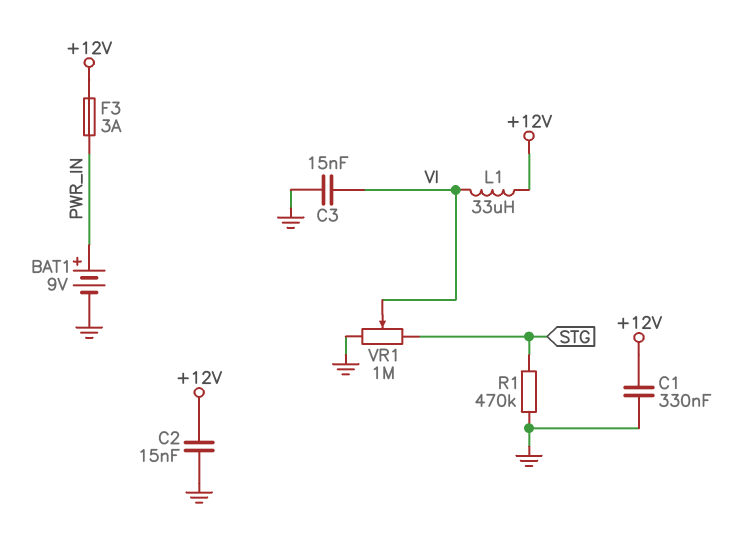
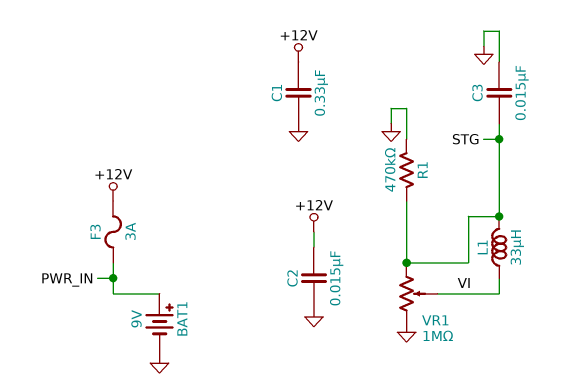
C3: 15nF (GND, VI) -> 15nF (GND, STG)
L1: 33uH (+12V, VI) -> 33uH (STG, VI)

